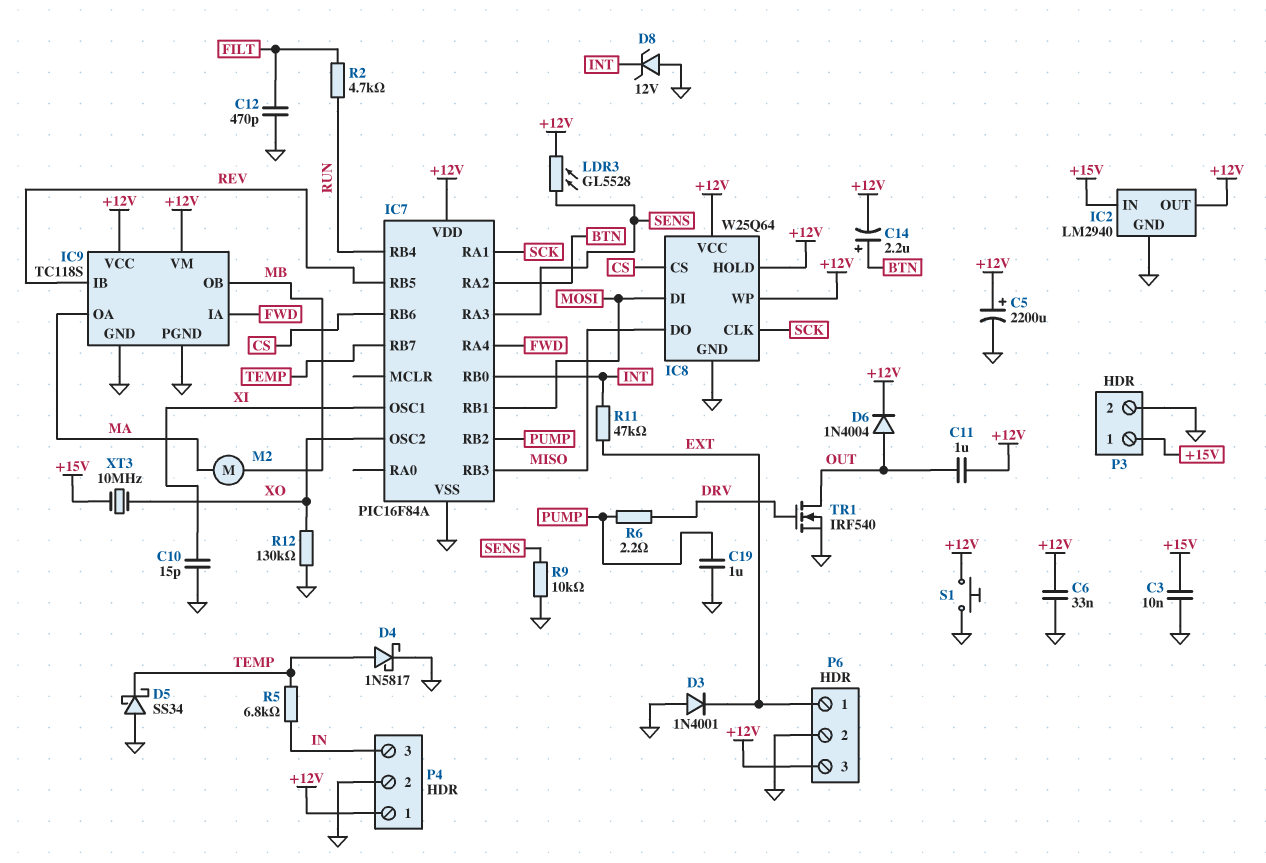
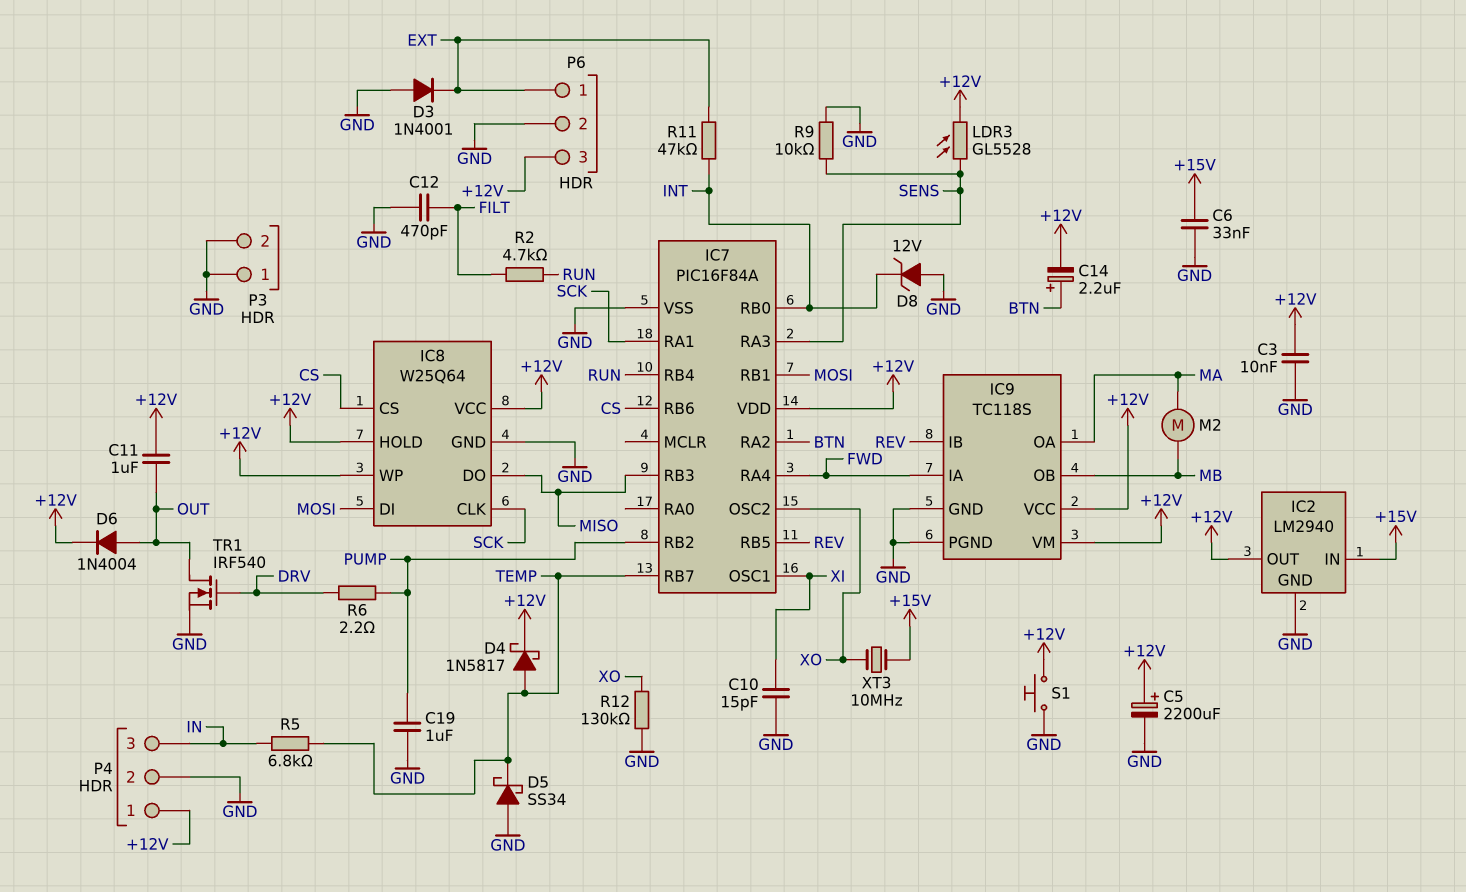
C3: 10nF (+15V, GND) -> 10nF (+12V, GND)
C6: 33nF (+12V, GND) -> 33nF (+15V, GND)
D4: schottky 1N5817 (A TEMP, K GND) -> schottky 1N5817 (A TEMP, K +12V)
P3 pin 1: +15V -> GND

